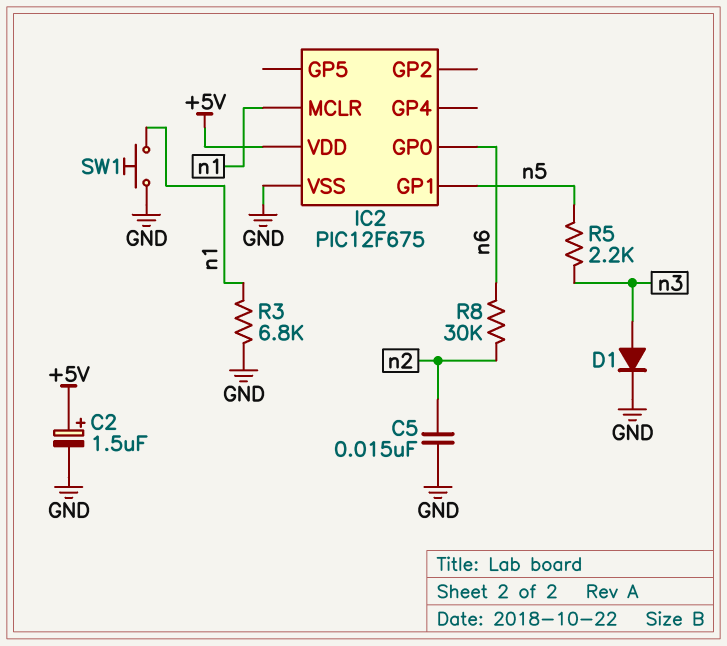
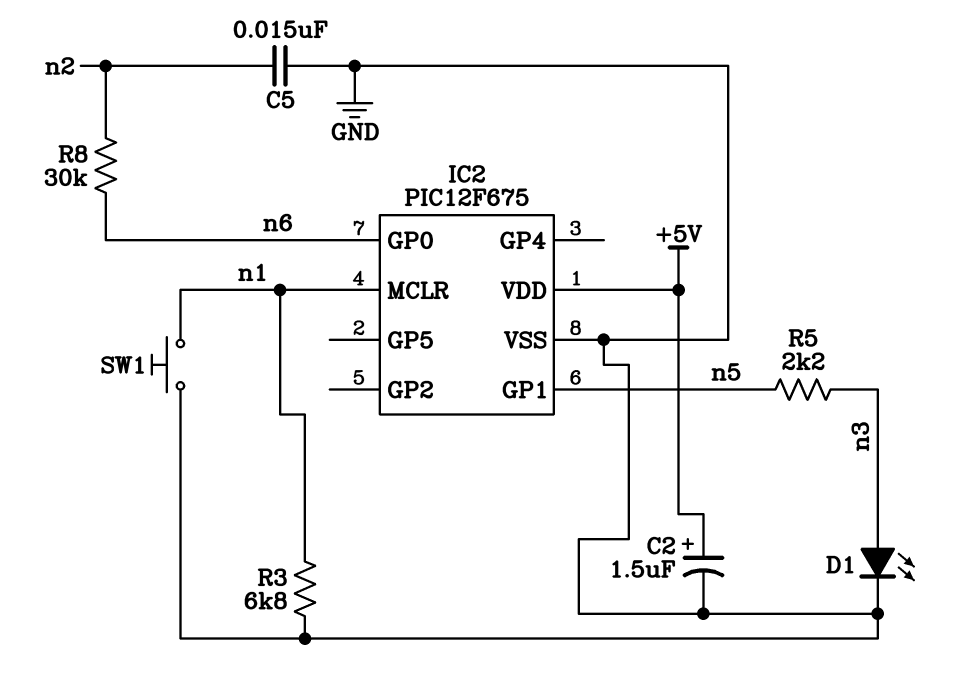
D1: diode (A n3, K GND) -> LED (A n3, K GND)

